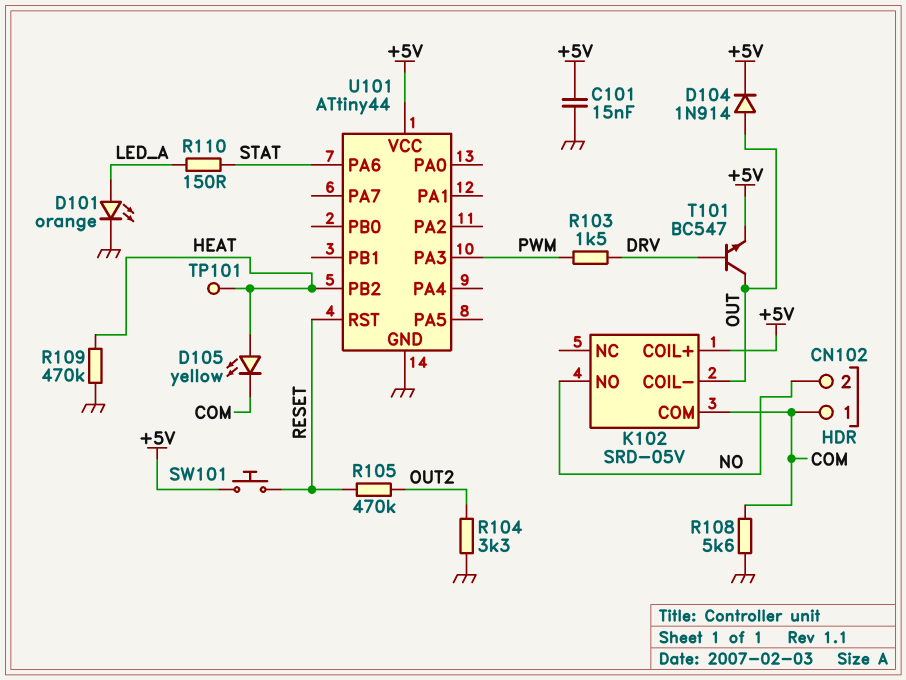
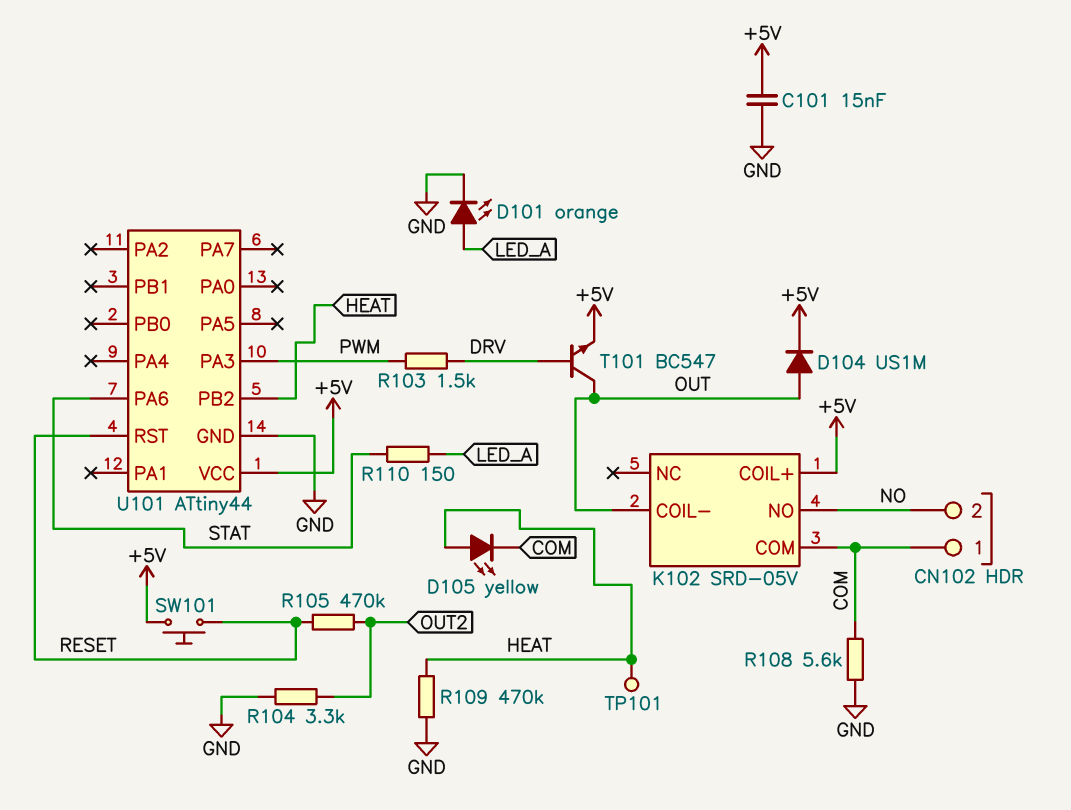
D104: diode 1N914 (A OUT, K +5V) -> diode US1M (A OUT, K +5V)

